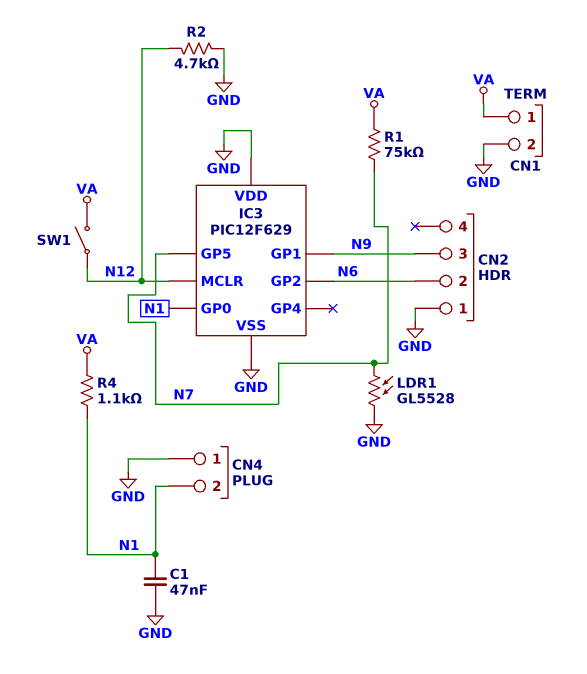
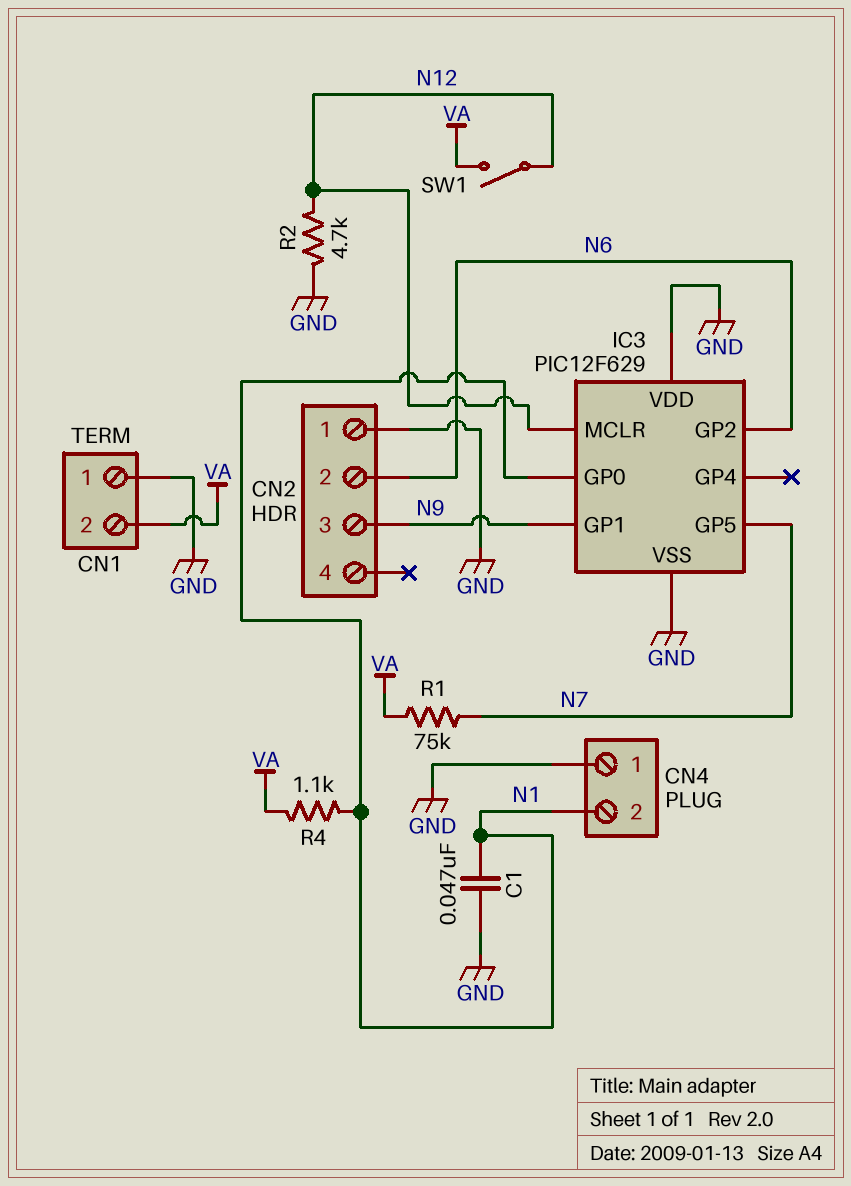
CN1 pin 1: VA -> GND
CN1 pin 2: GND -> VA
LDR1: GL5528 (GND, N7) -> none

